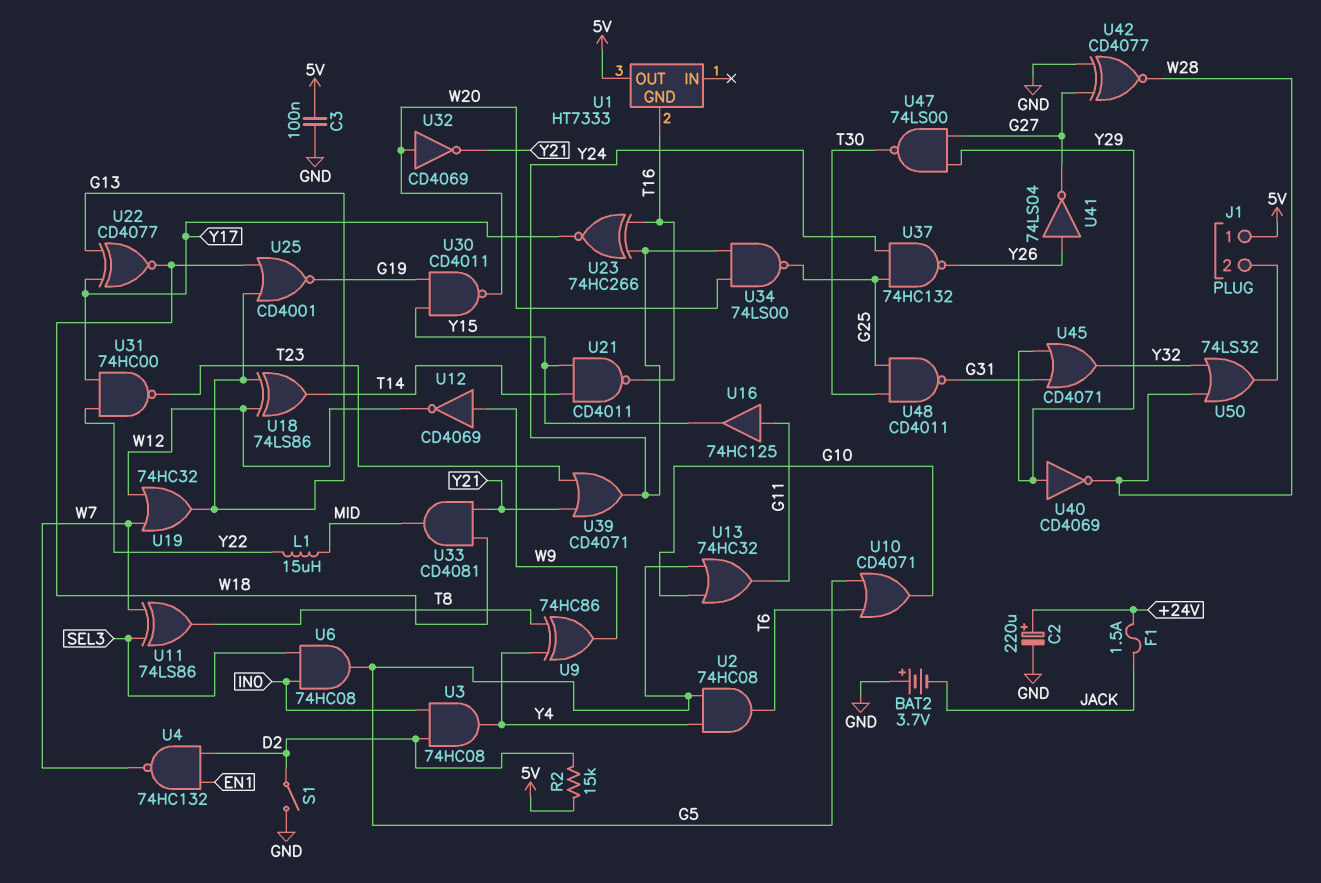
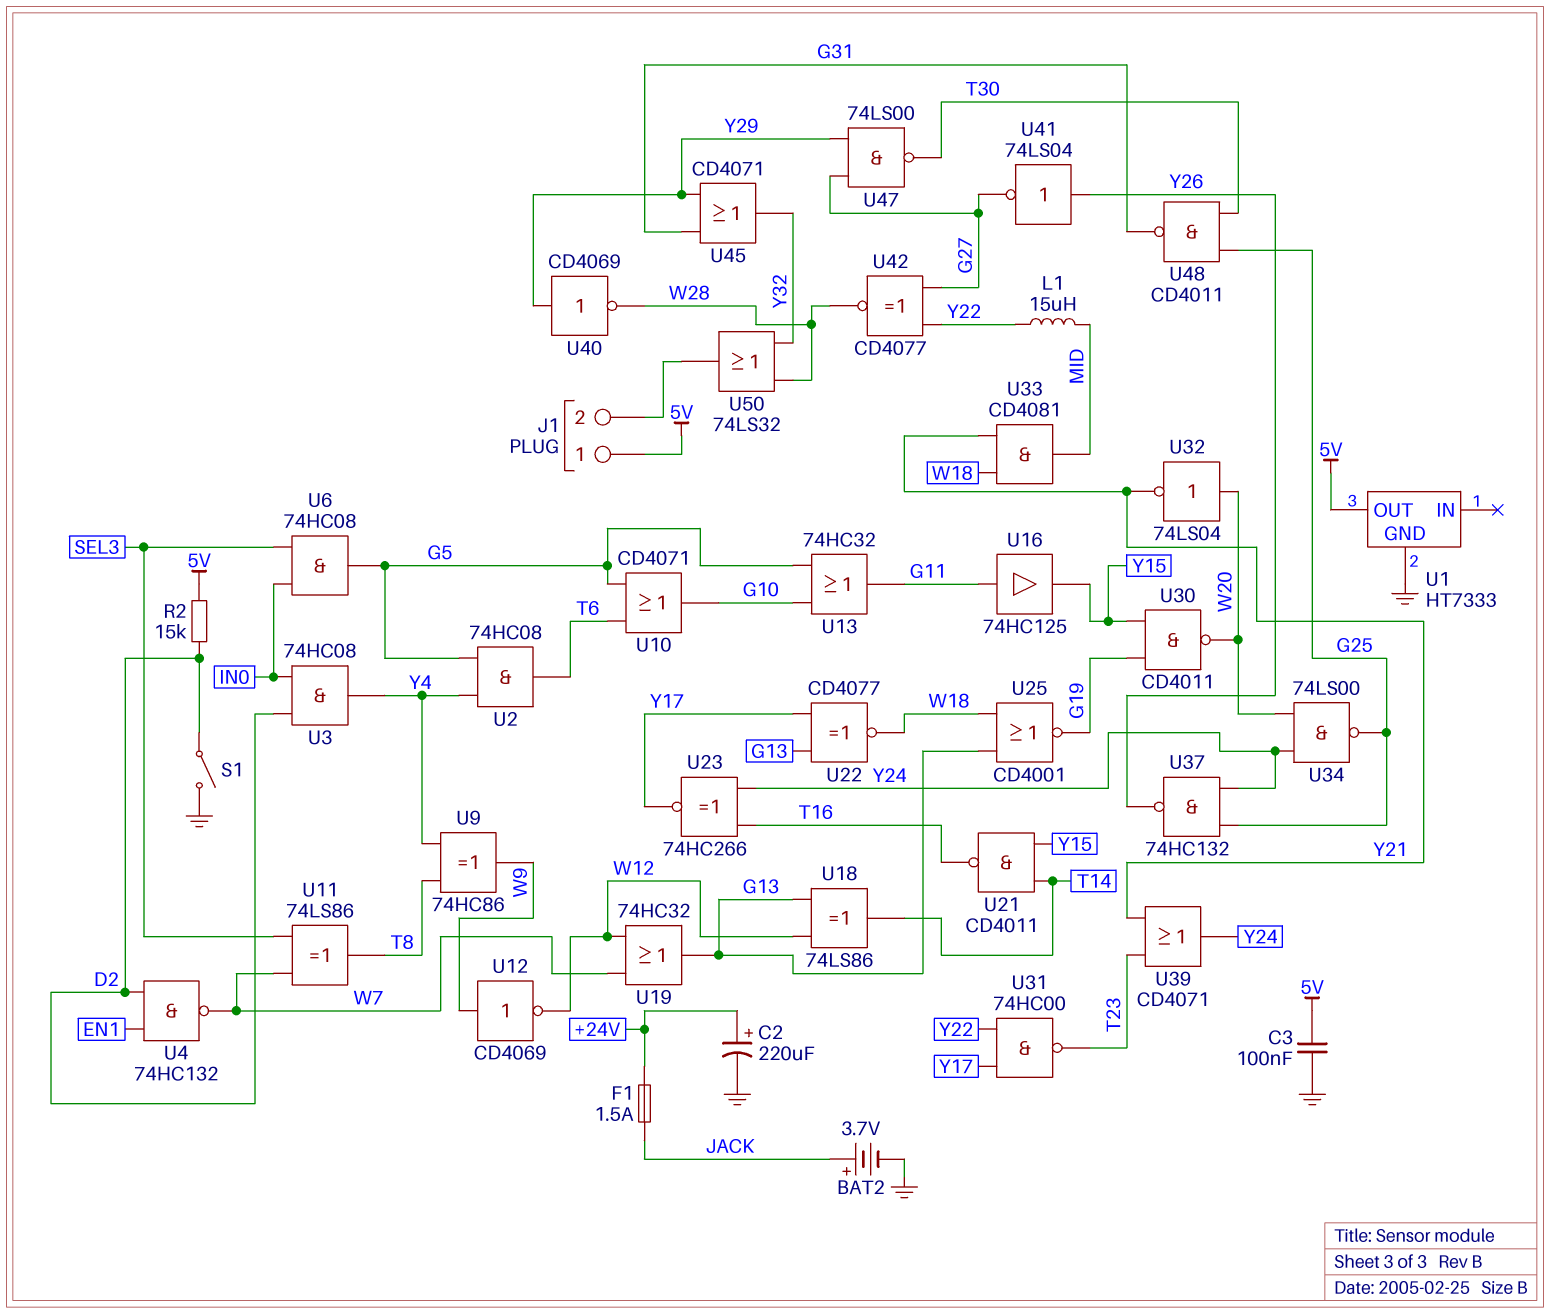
BAT2: 3.7V (plus GND, minus JACK) -> 3.7V (plus JACK, minus GND)
U1 pin GND: T16 -> GND
U32: NOT CD4069 (in W20, out Y21) -> NOT 74LS04 (in W20, out Y21)
U42: XNOR CD4077 (in G27, in GND, out W28) -> XNOR CD4077 (in G27, in Y22, out W28)

